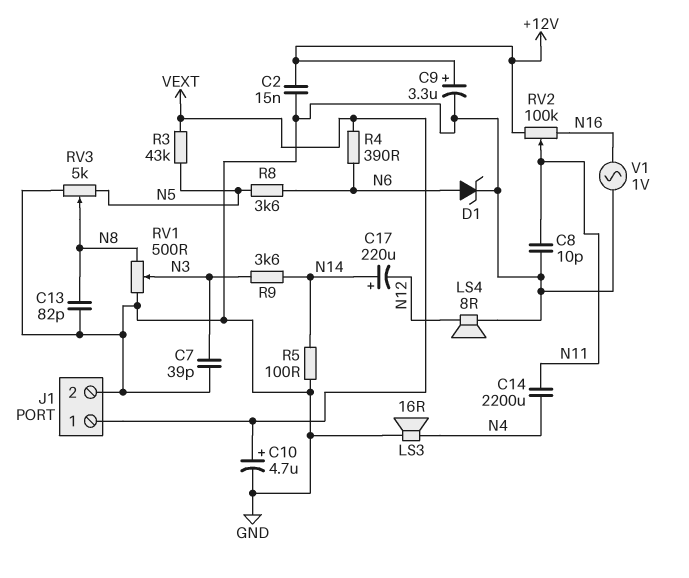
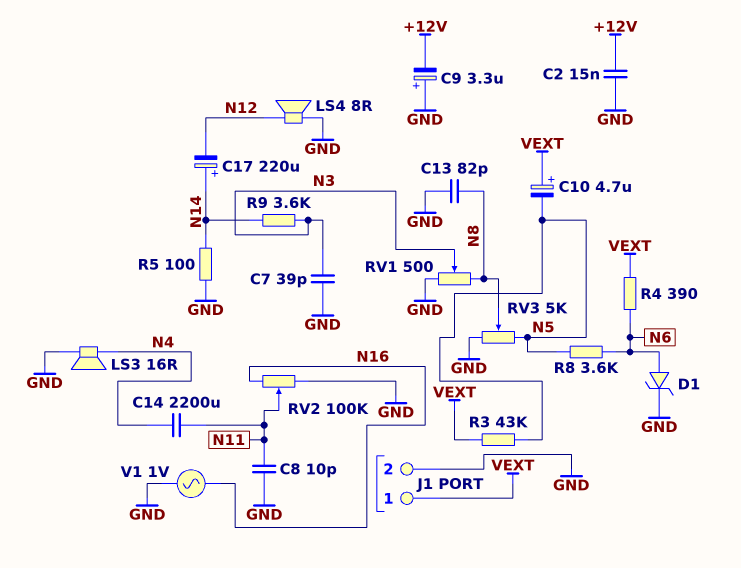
C9: 3.3uF (plus +12V, minus GND) -> 3.3uF (plus GND, minus +12V)
C10: 4.7uF (plus VEXT, minus GND) -> 4.7uF (plus VEXT, minus N5)
RV2: 100k (+12V, N16, wiper N11) -> 100k (GND, N16, wiper N11)

